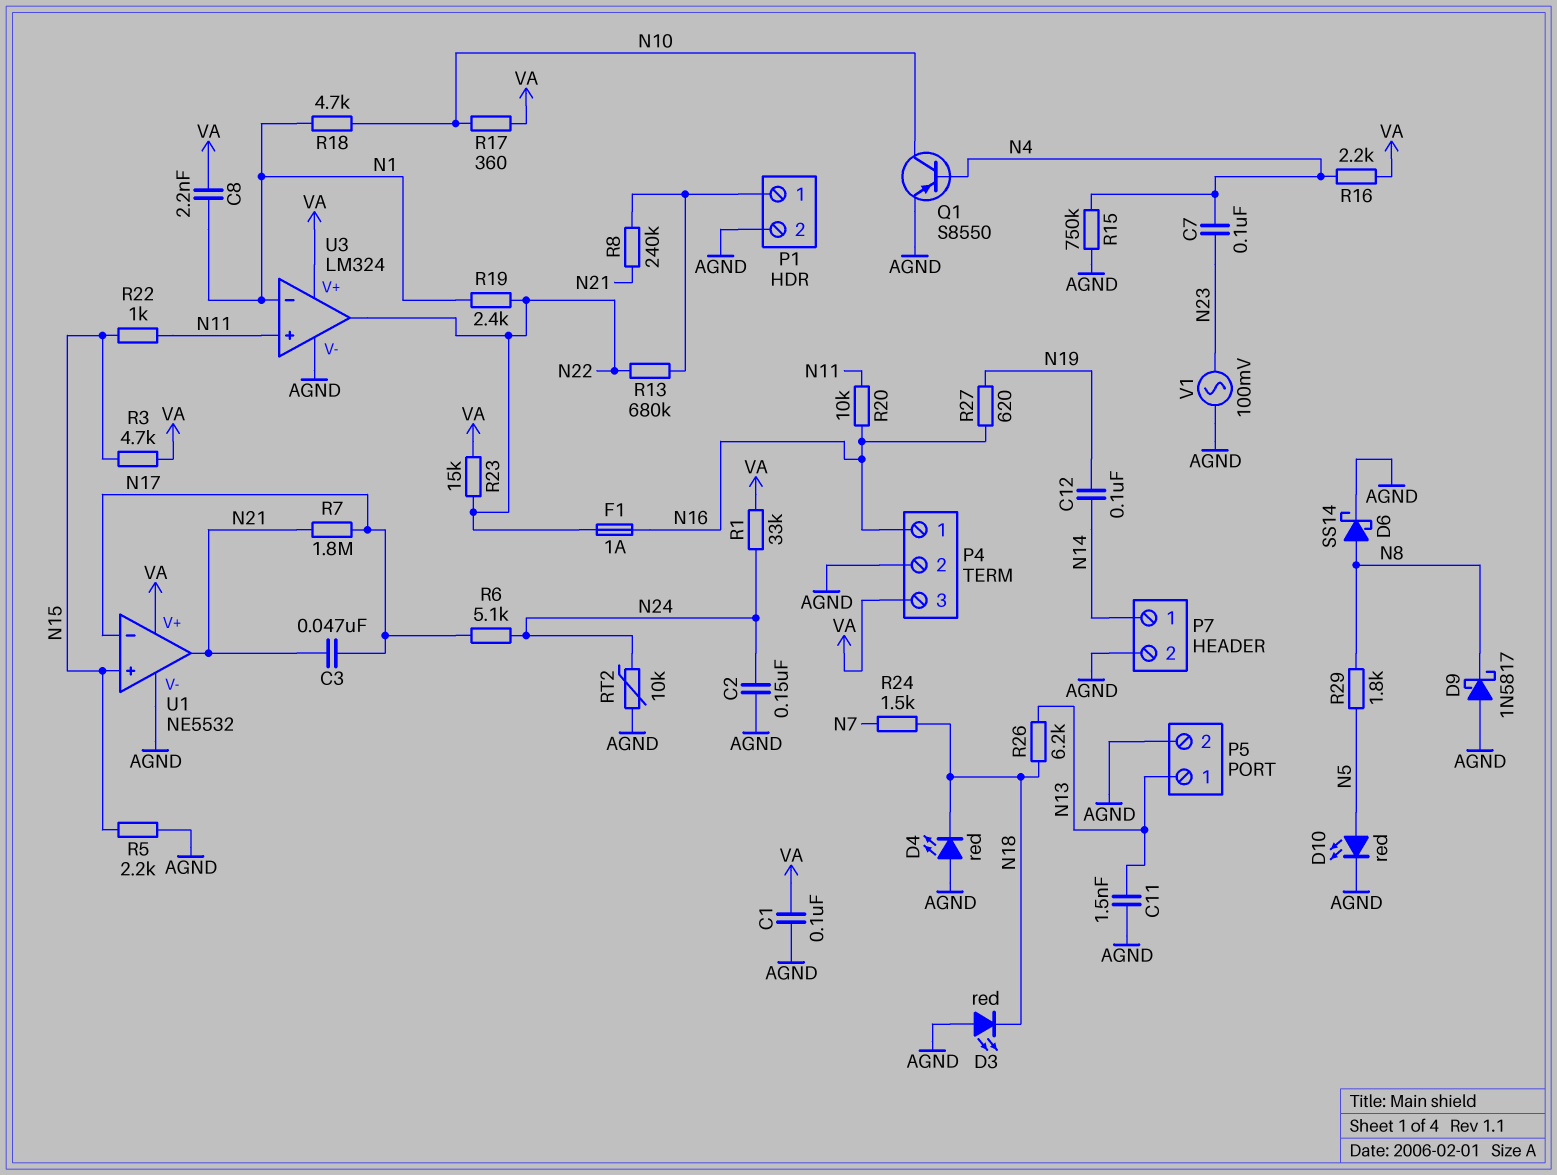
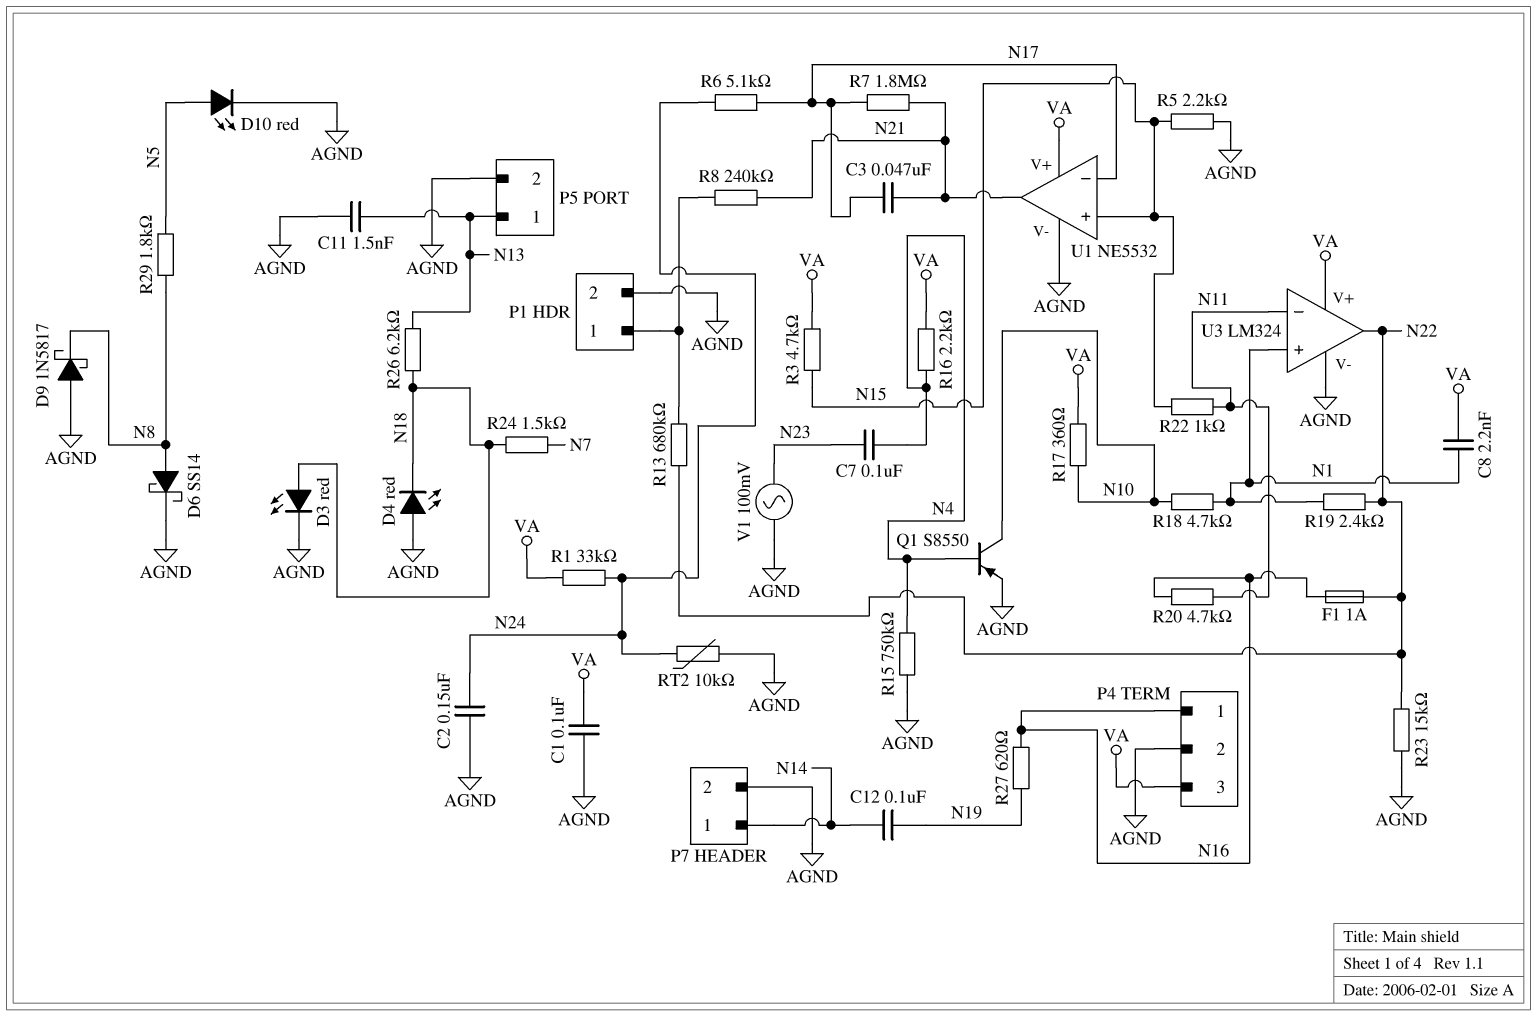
D3: LED red (A AGND, K N18) -> LED red (A N18, K AGND)
R20: 10k (N11, N16) -> 4.7k (N11, N16)
R23: 15k (N22, VA) -> 15k (AGND, N22)
U3 pin in+: N11 -> N1
U3 pin in-: N1 -> N11

